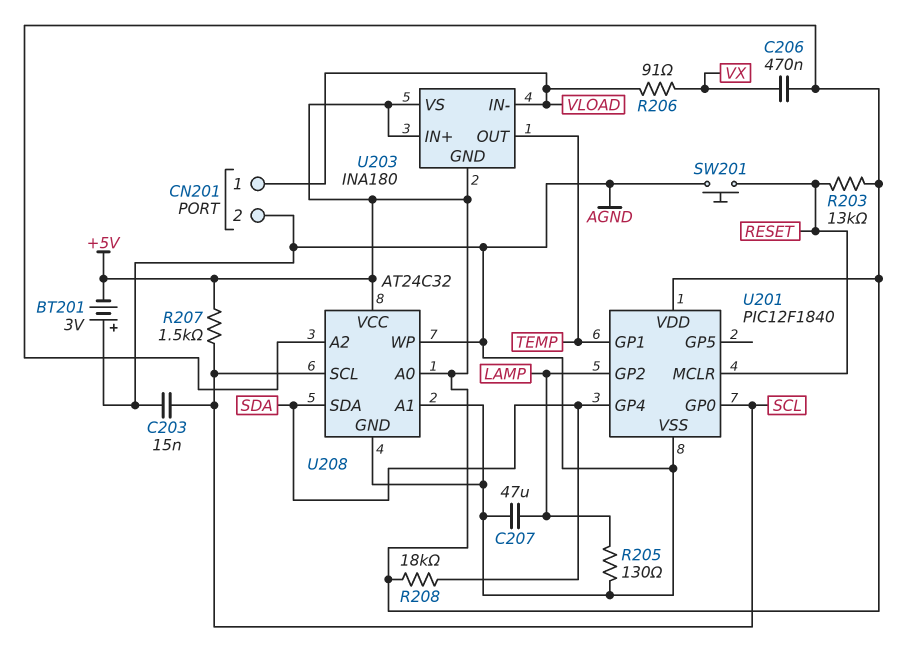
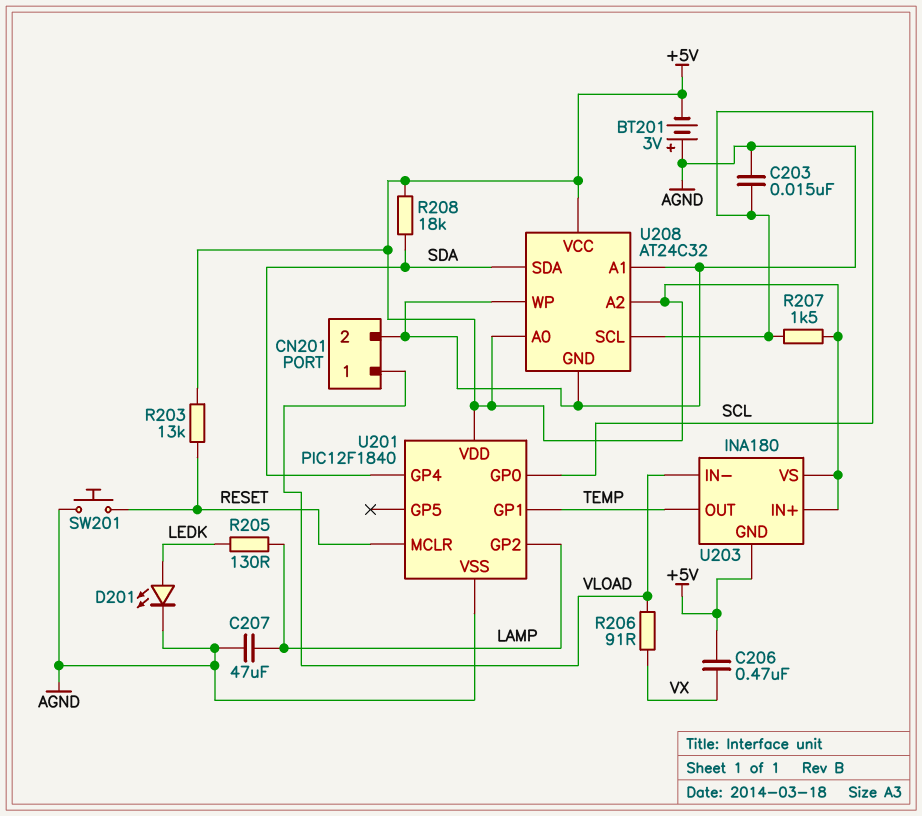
D201: none -> LED (A LEDK, K AGND)
R205: 130 (AGND, LAMP) -> 130 (LAMP, LEDK)

